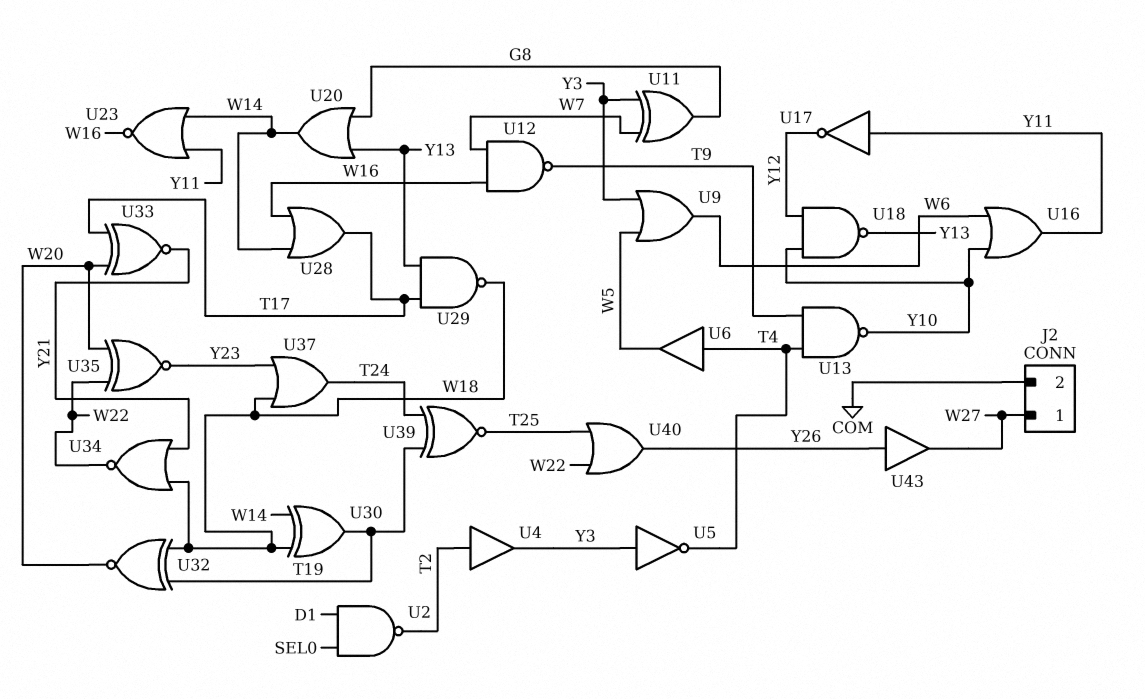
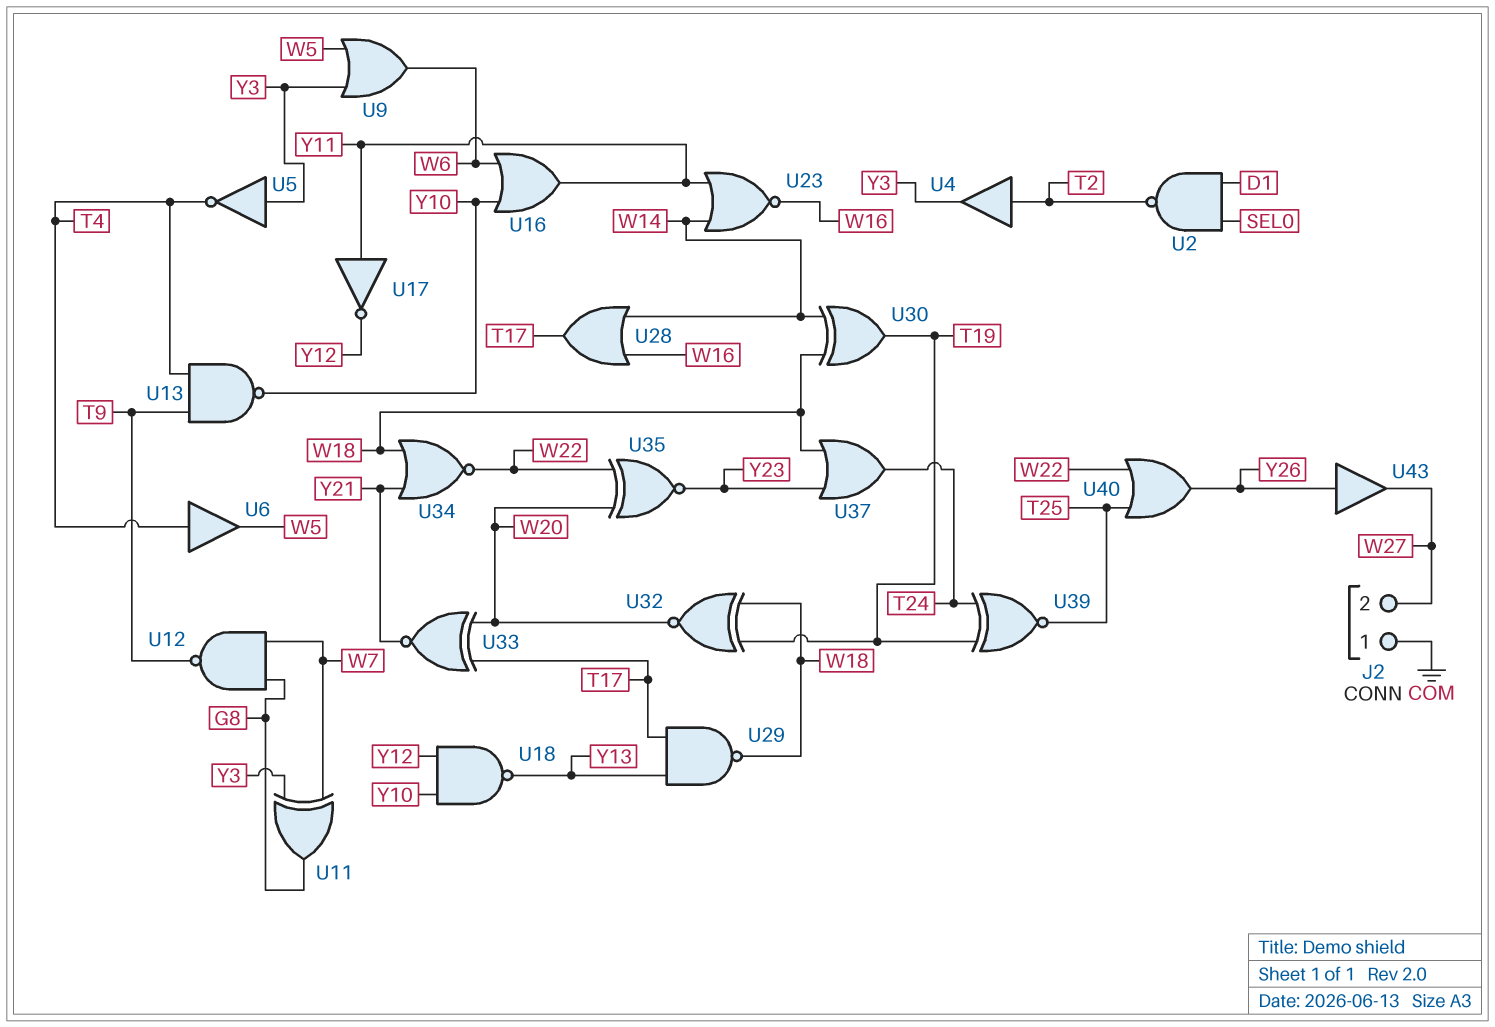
J2 pin 1: W27 -> COM
J2 pin 2: COM -> W27
U12: NAND (in W7, in W16, out T9) -> NAND (in G8, in W7, out T9)
U20: OR (in G8, in Y13, out W14) -> none

